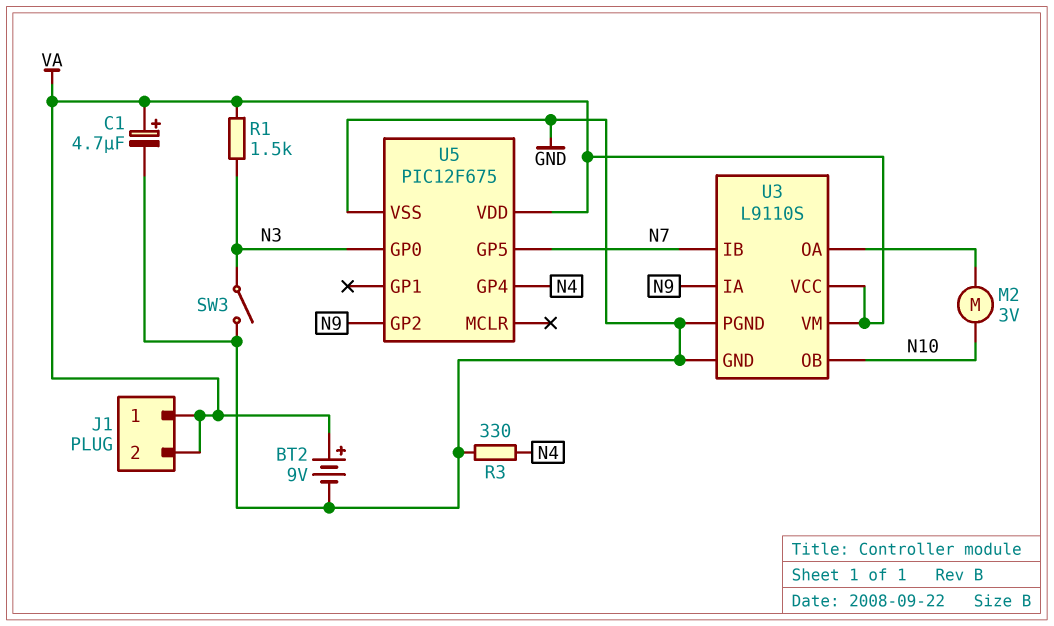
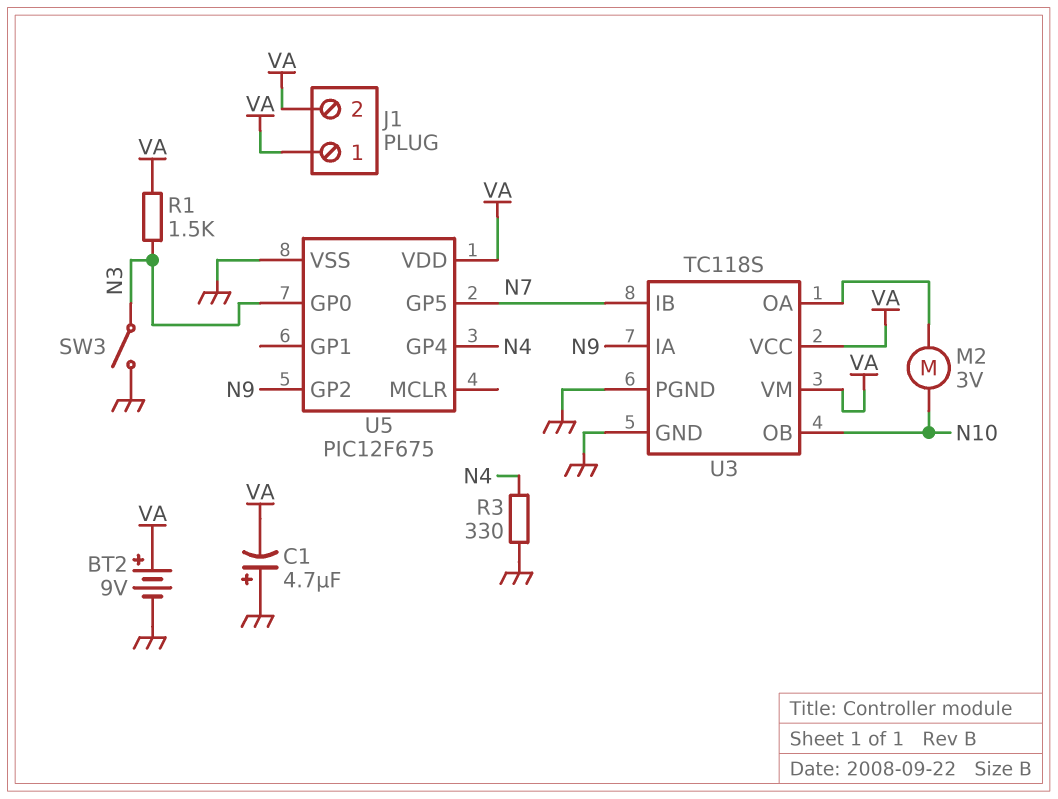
C1: 4.7uF (plus VA, minus GND) -> 4.7uF (plus GND, minus VA)
U3: L9110S -> TC118S

